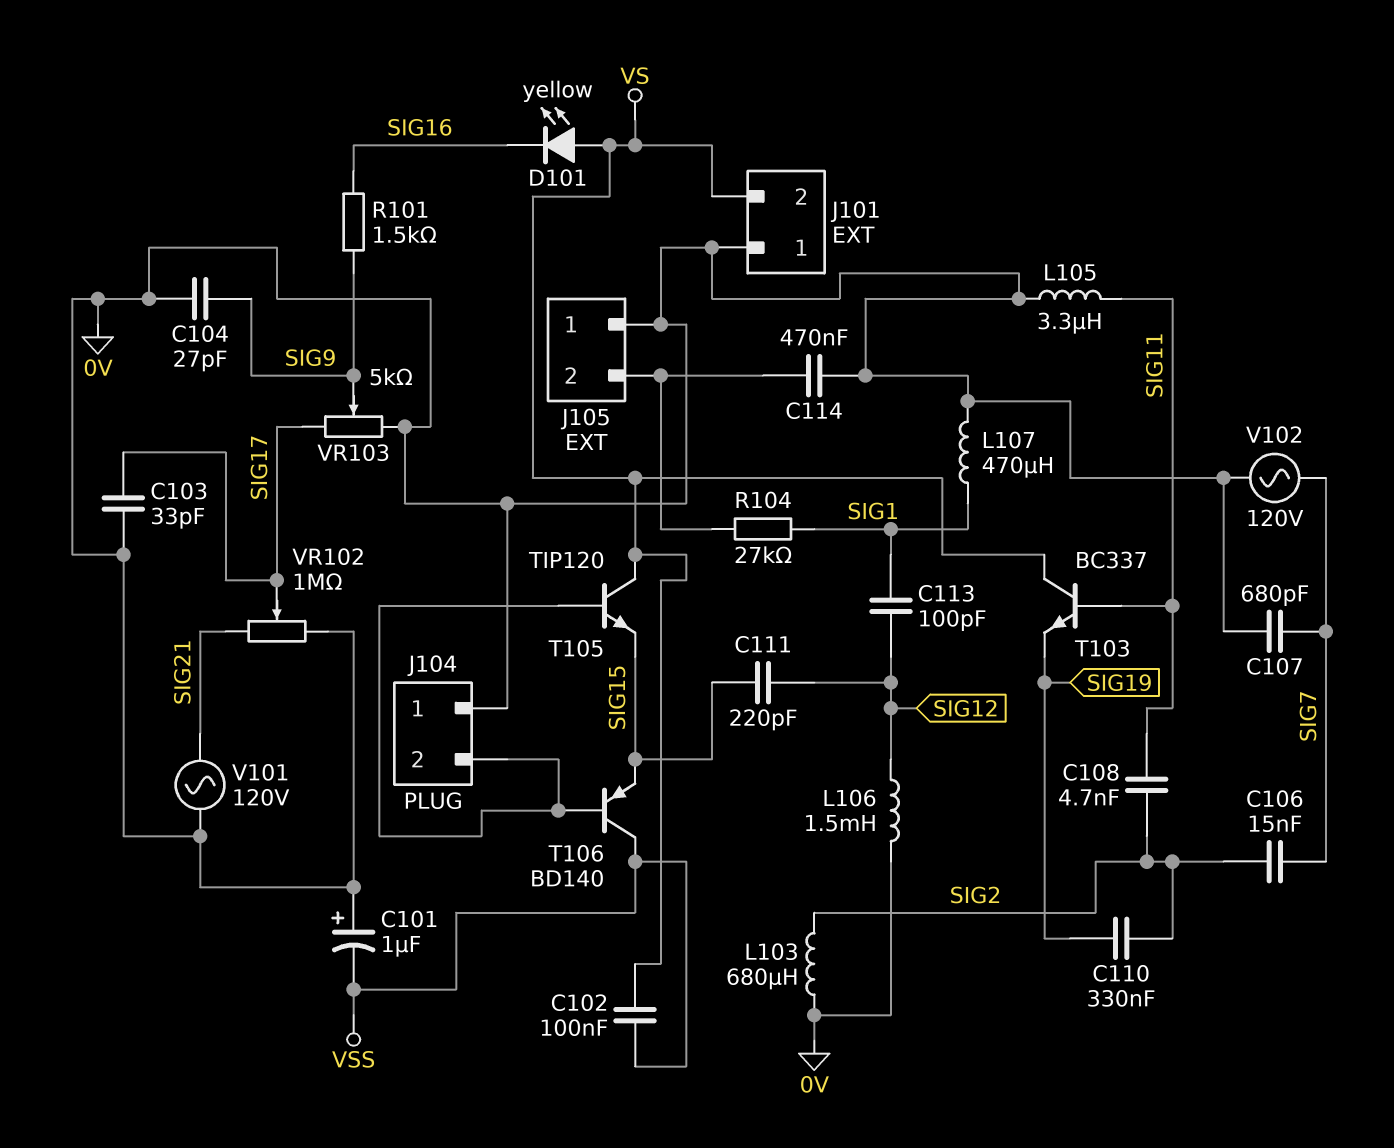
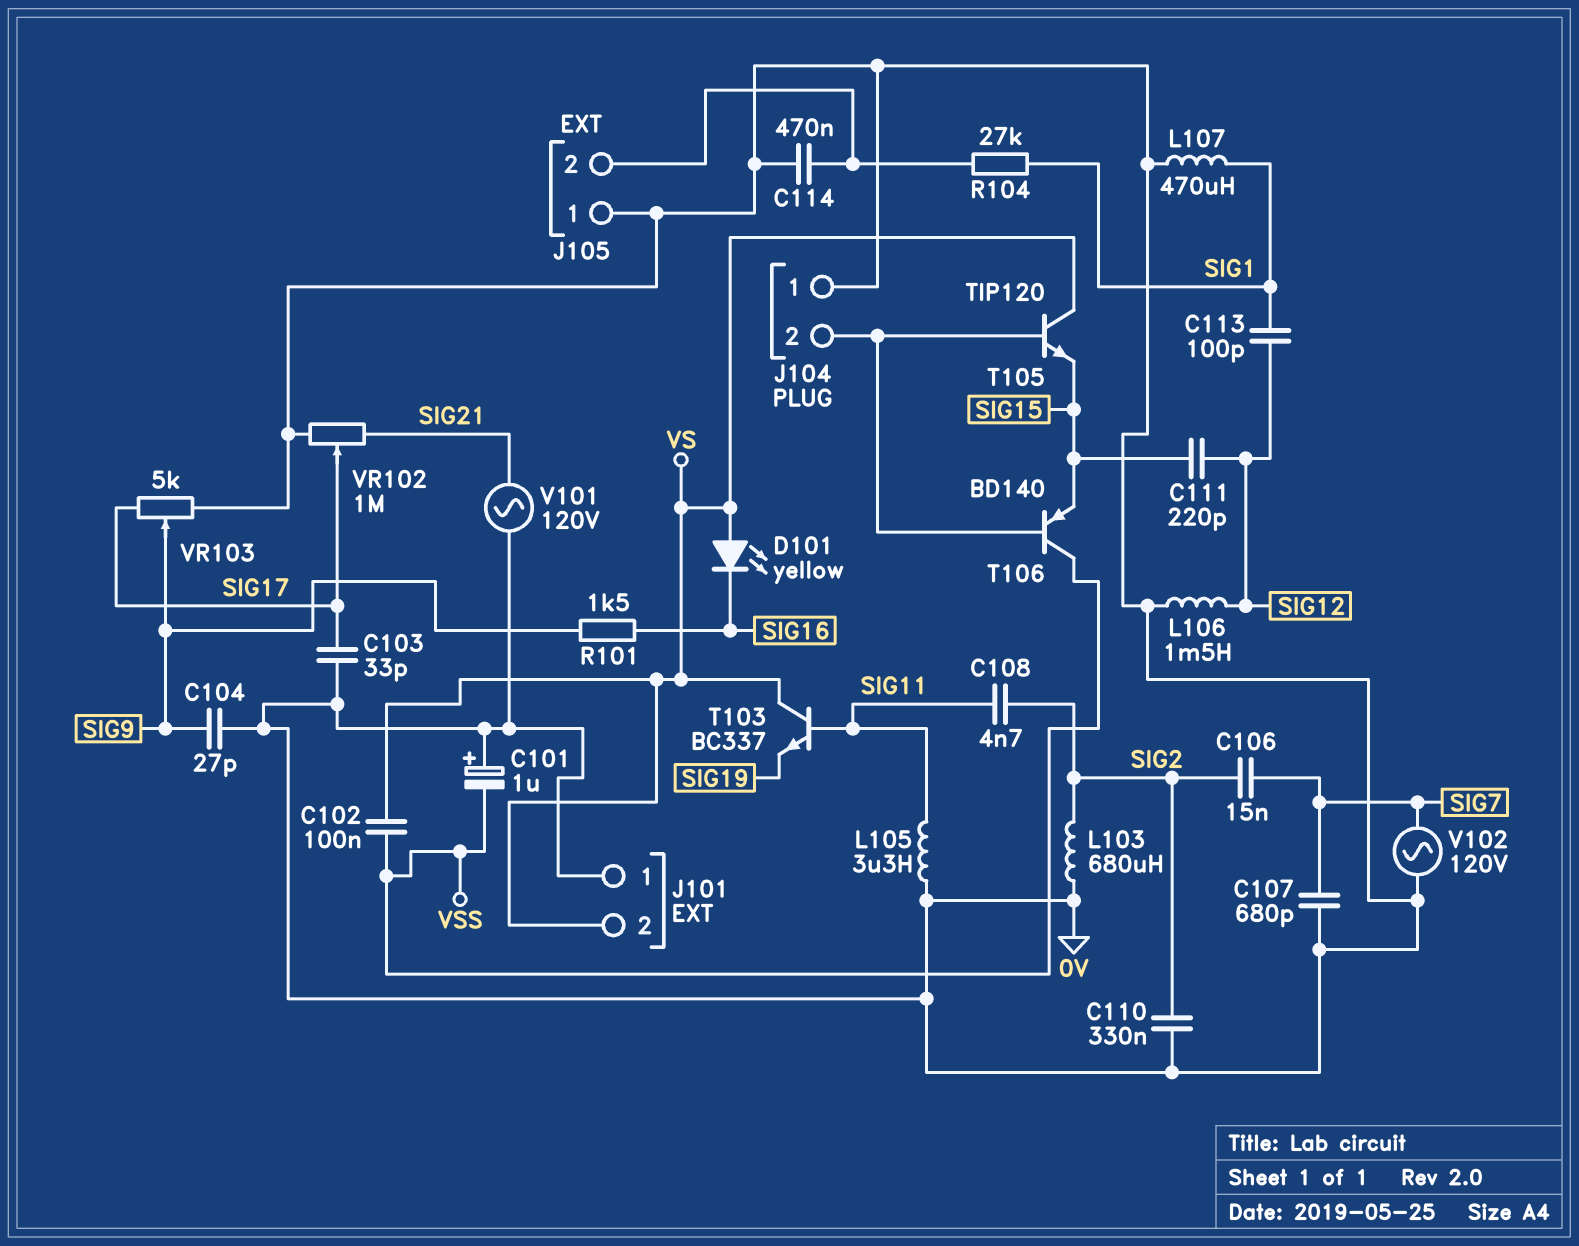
C110: 330nF (SIG2, SIG19) -> 330nF (0V, SIG2)

